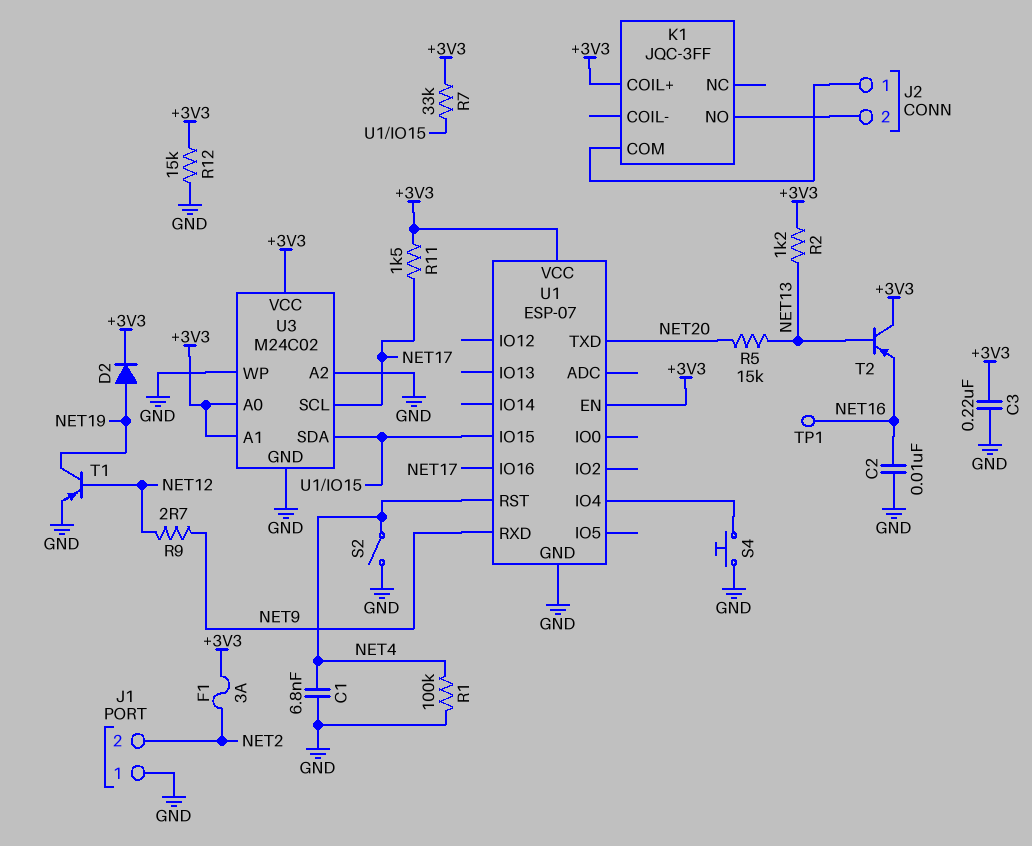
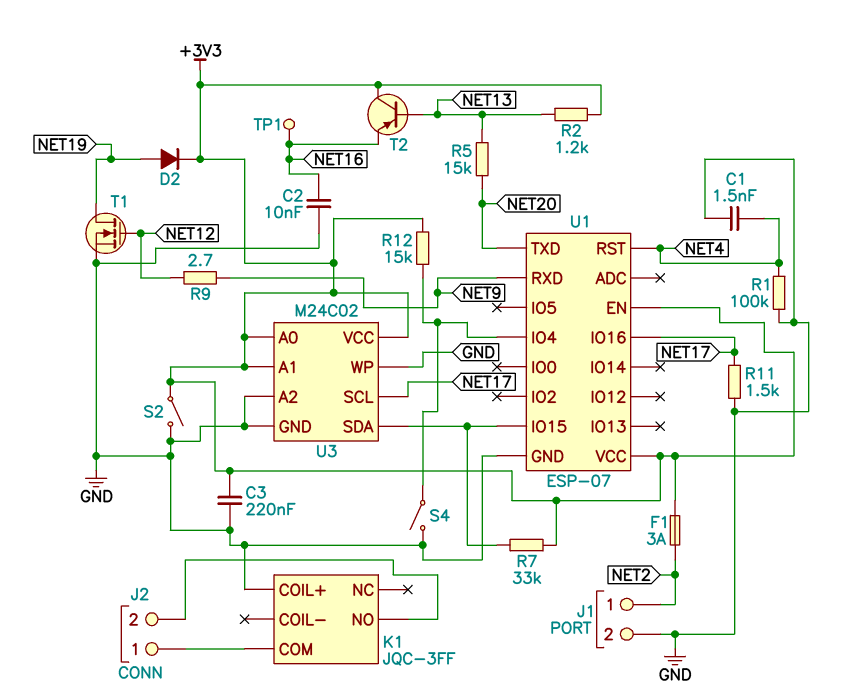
C1: 6.8nF (GND, NET4) -> 1.5nF (GND, NET4)
J1 pin 1: GND -> NET2
J1 pin 2: NET2 -> GND
K1 pin COIL+: +3V3 -> GND
R11: 1.5k (+3V3, NET17) -> 1.5k (GND, NET17)
R12: 15k (+3V3, GND) -> 15k (+3V3, U1/IO4)
S2: switch (GND, NET4) -> switch (+3V3, GND)
S4: button (GND, U1/IO4) -> switch (GND, U1/IO4)
T1: PNP (B NET12, C NET19, E GND) -> NMOS (G NET12, D NET19, S GND)

